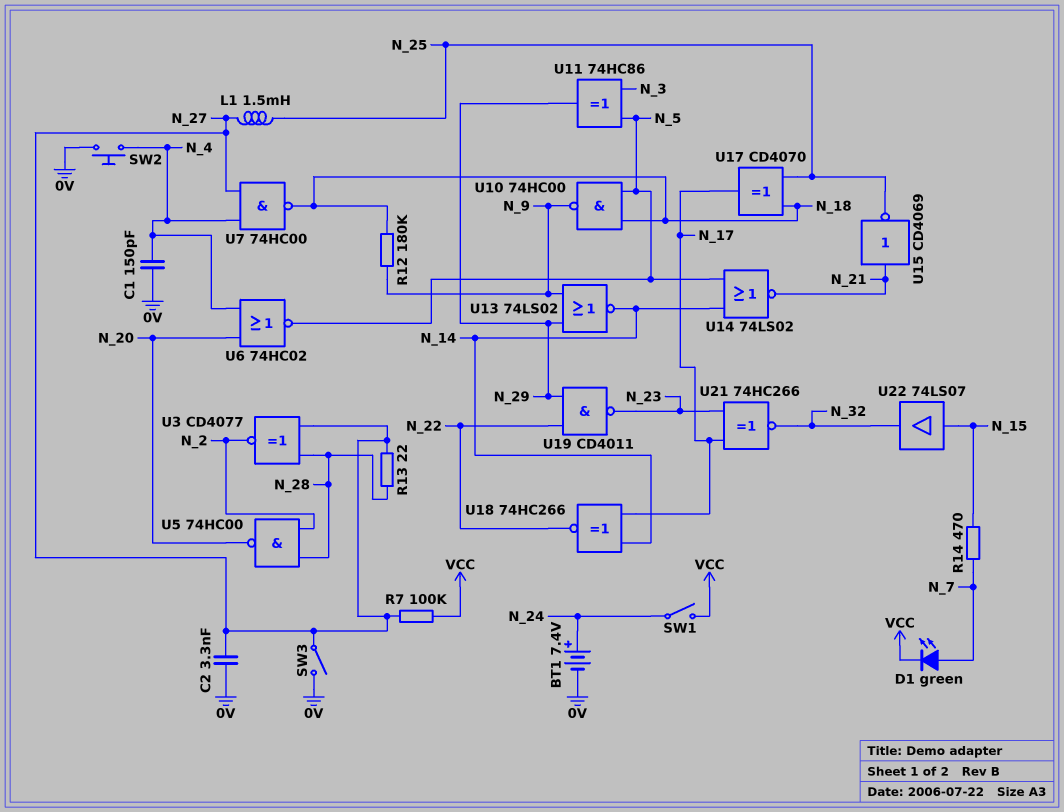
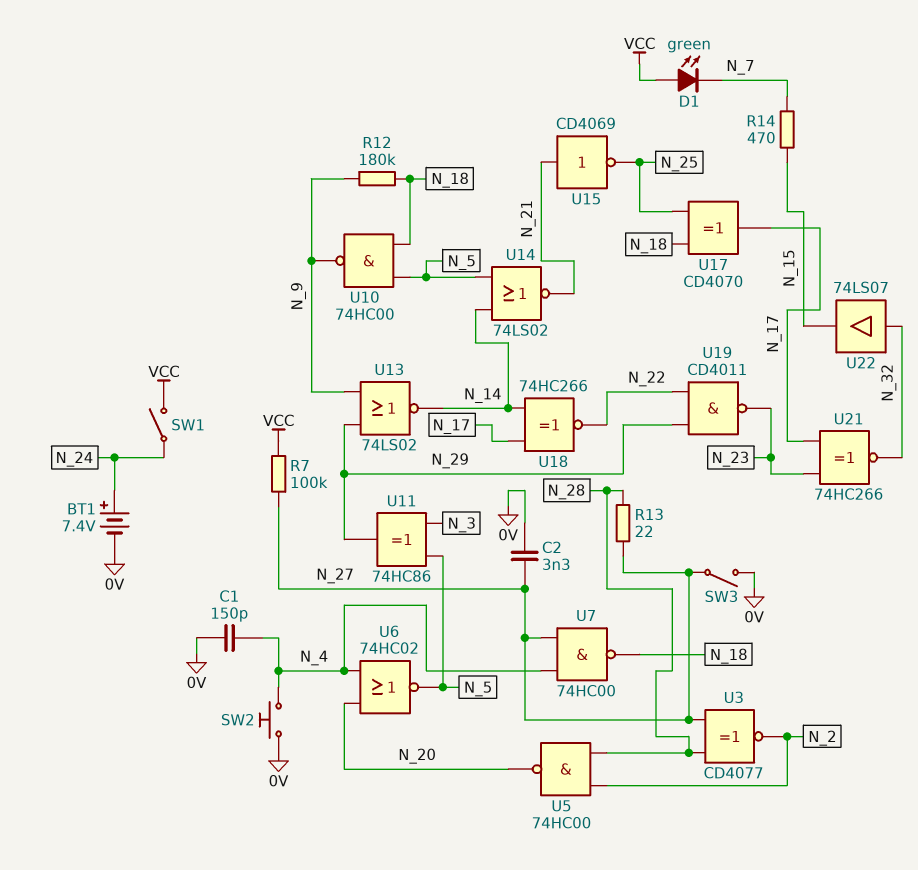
D1: LED green (A N_7, K VCC) -> LED green (A VCC, K N_7)
L1: 1.5mH (N_25, N_27) -> none
U22: buffer 74LS07 (in N_15, out N_32) -> buffer 74LS07 (in N_32, out N_15)

